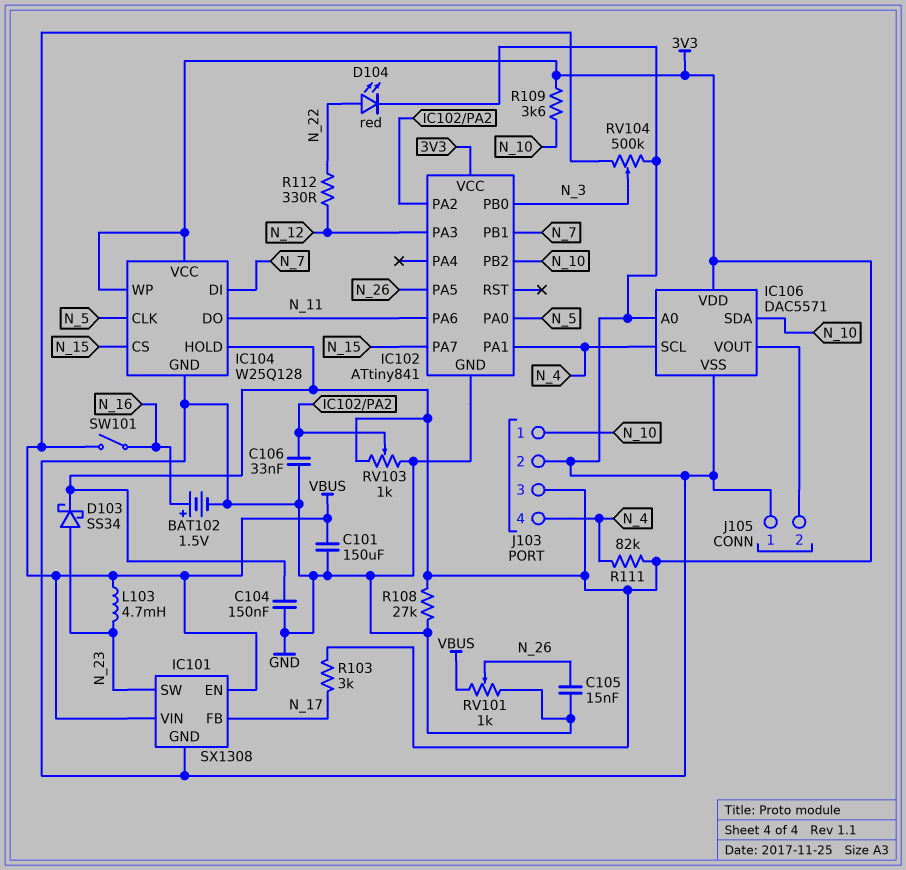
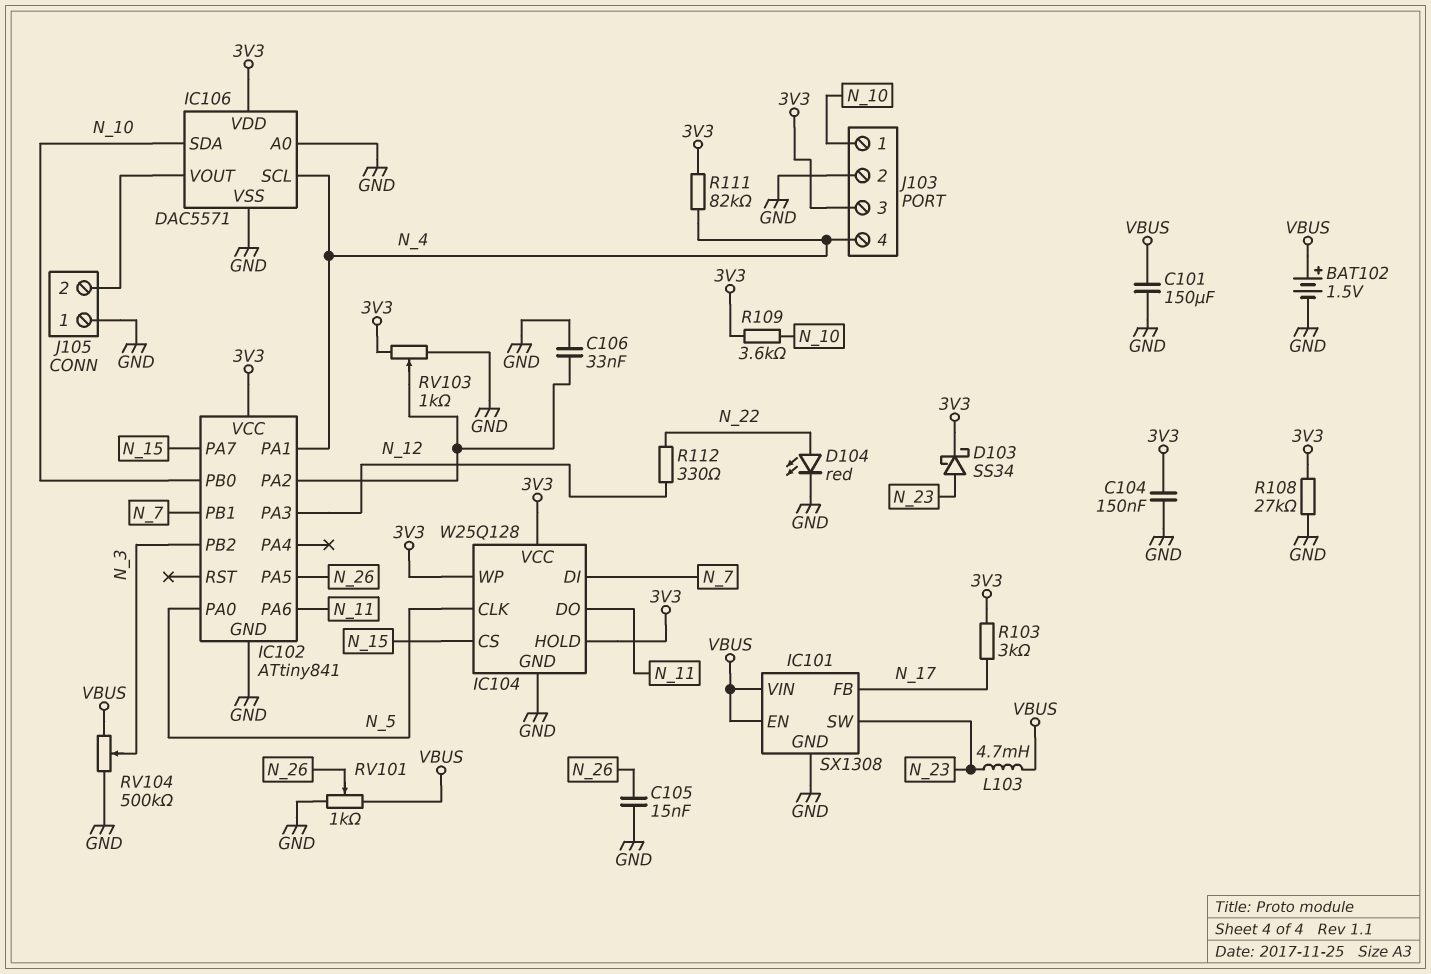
BAT102: 1.5V (plus N_16, minus GND) -> 1.5V (plus VBUS, minus GND)
IC102 pin PB0: N_3 -> N_10
IC102 pin PB2: N_10 -> N_3
SW101: switch (N_16, VBUS) -> none

